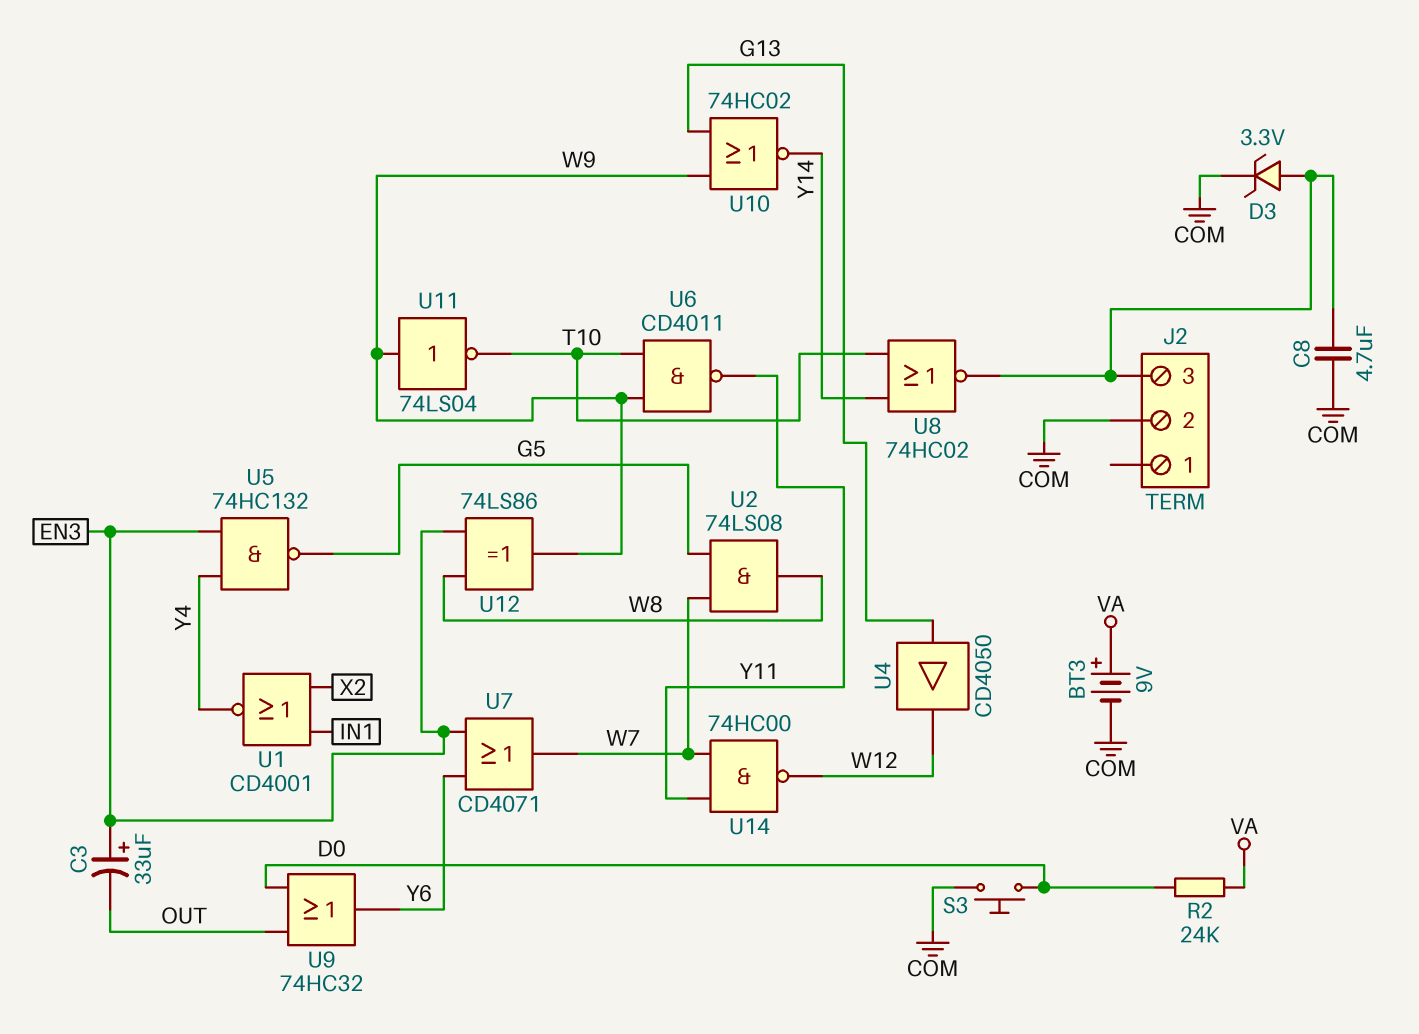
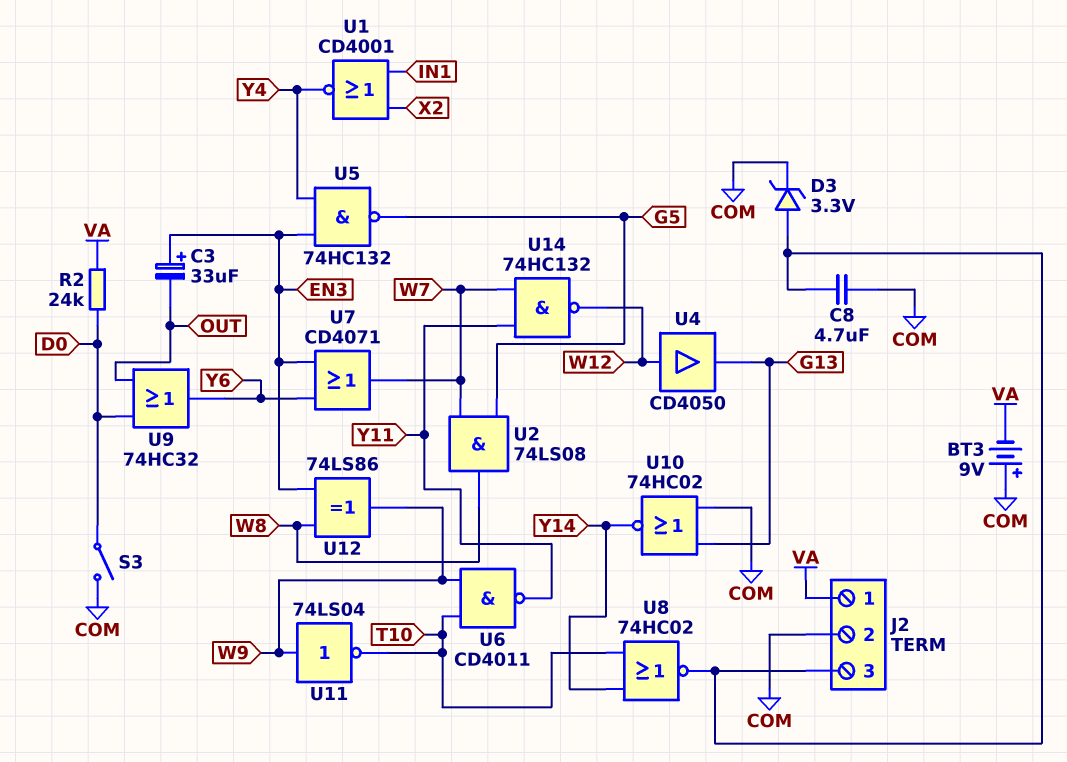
BT3: 9V (plus VA, minus COM) -> 9V (plus COM, minus VA)
J2 pin 1: none -> VA
S3: button (COM, D0) -> switch (COM, D0)
U4: buffer CD4050 (in G13, out W12) -> buffer CD4050 (in W12, out G13)
U10: NOR 74HC02 (in G13, in W9, out Y14) -> NOR 74HC02 (in COM, in G13, out Y14)
U14: NAND 74HC00 (in W7, in Y11, out W12) -> NAND 74HC132 (in W7, in Y11, out W12)

